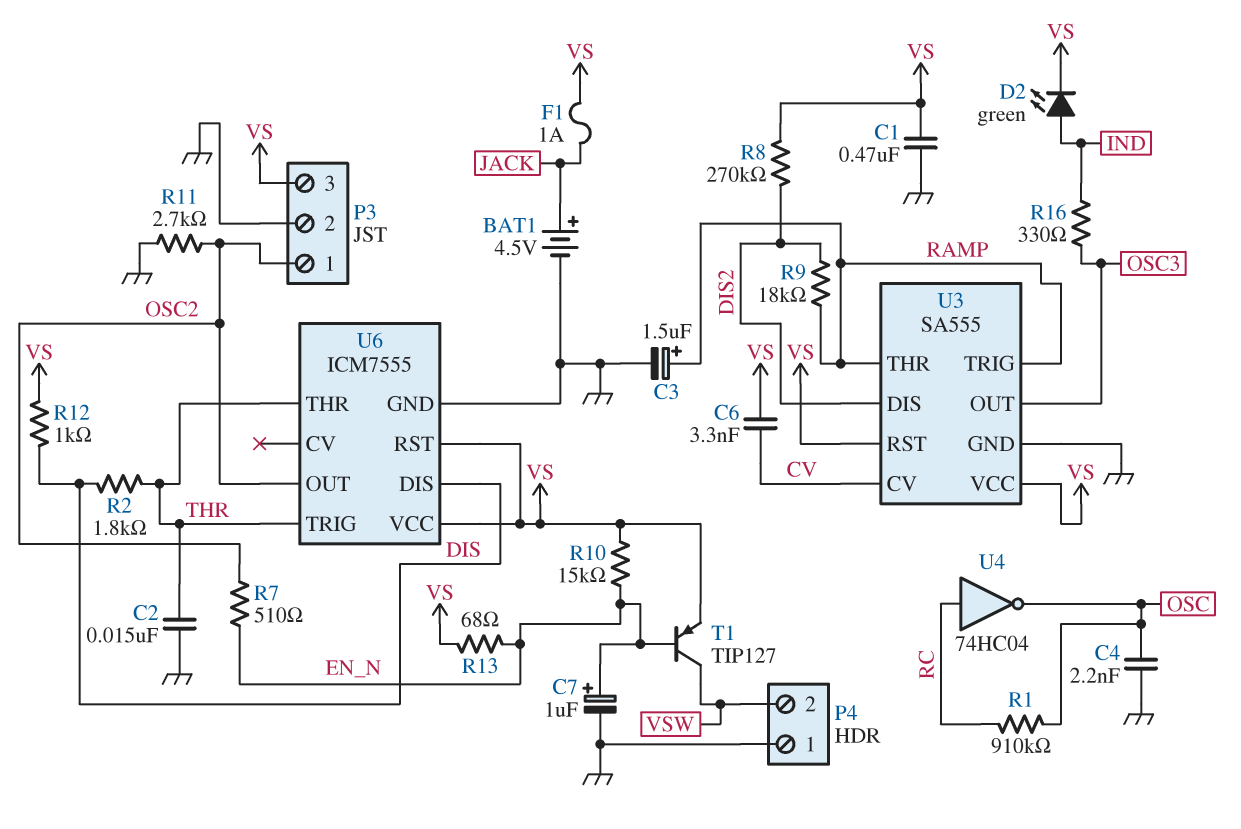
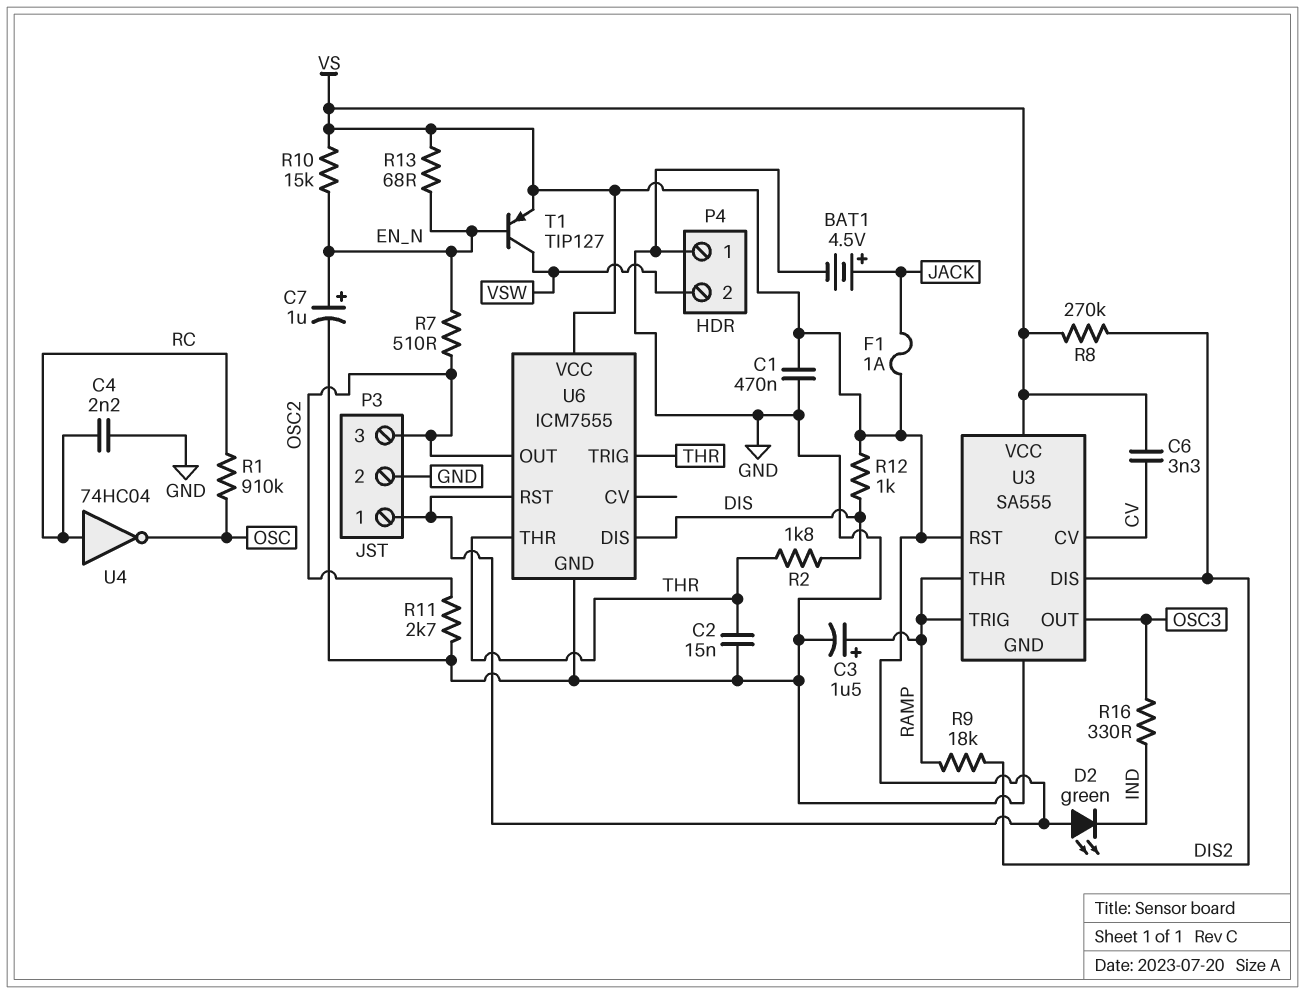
C4: 2.2nF (GND, OSC) -> 2.2nF (GND, RC)
D2: LED green (A IND, K VS) -> LED green (A VS, K IND)
P3 pin 1: OSC2 -> VS
P3 pin 3: VS -> OSC2

